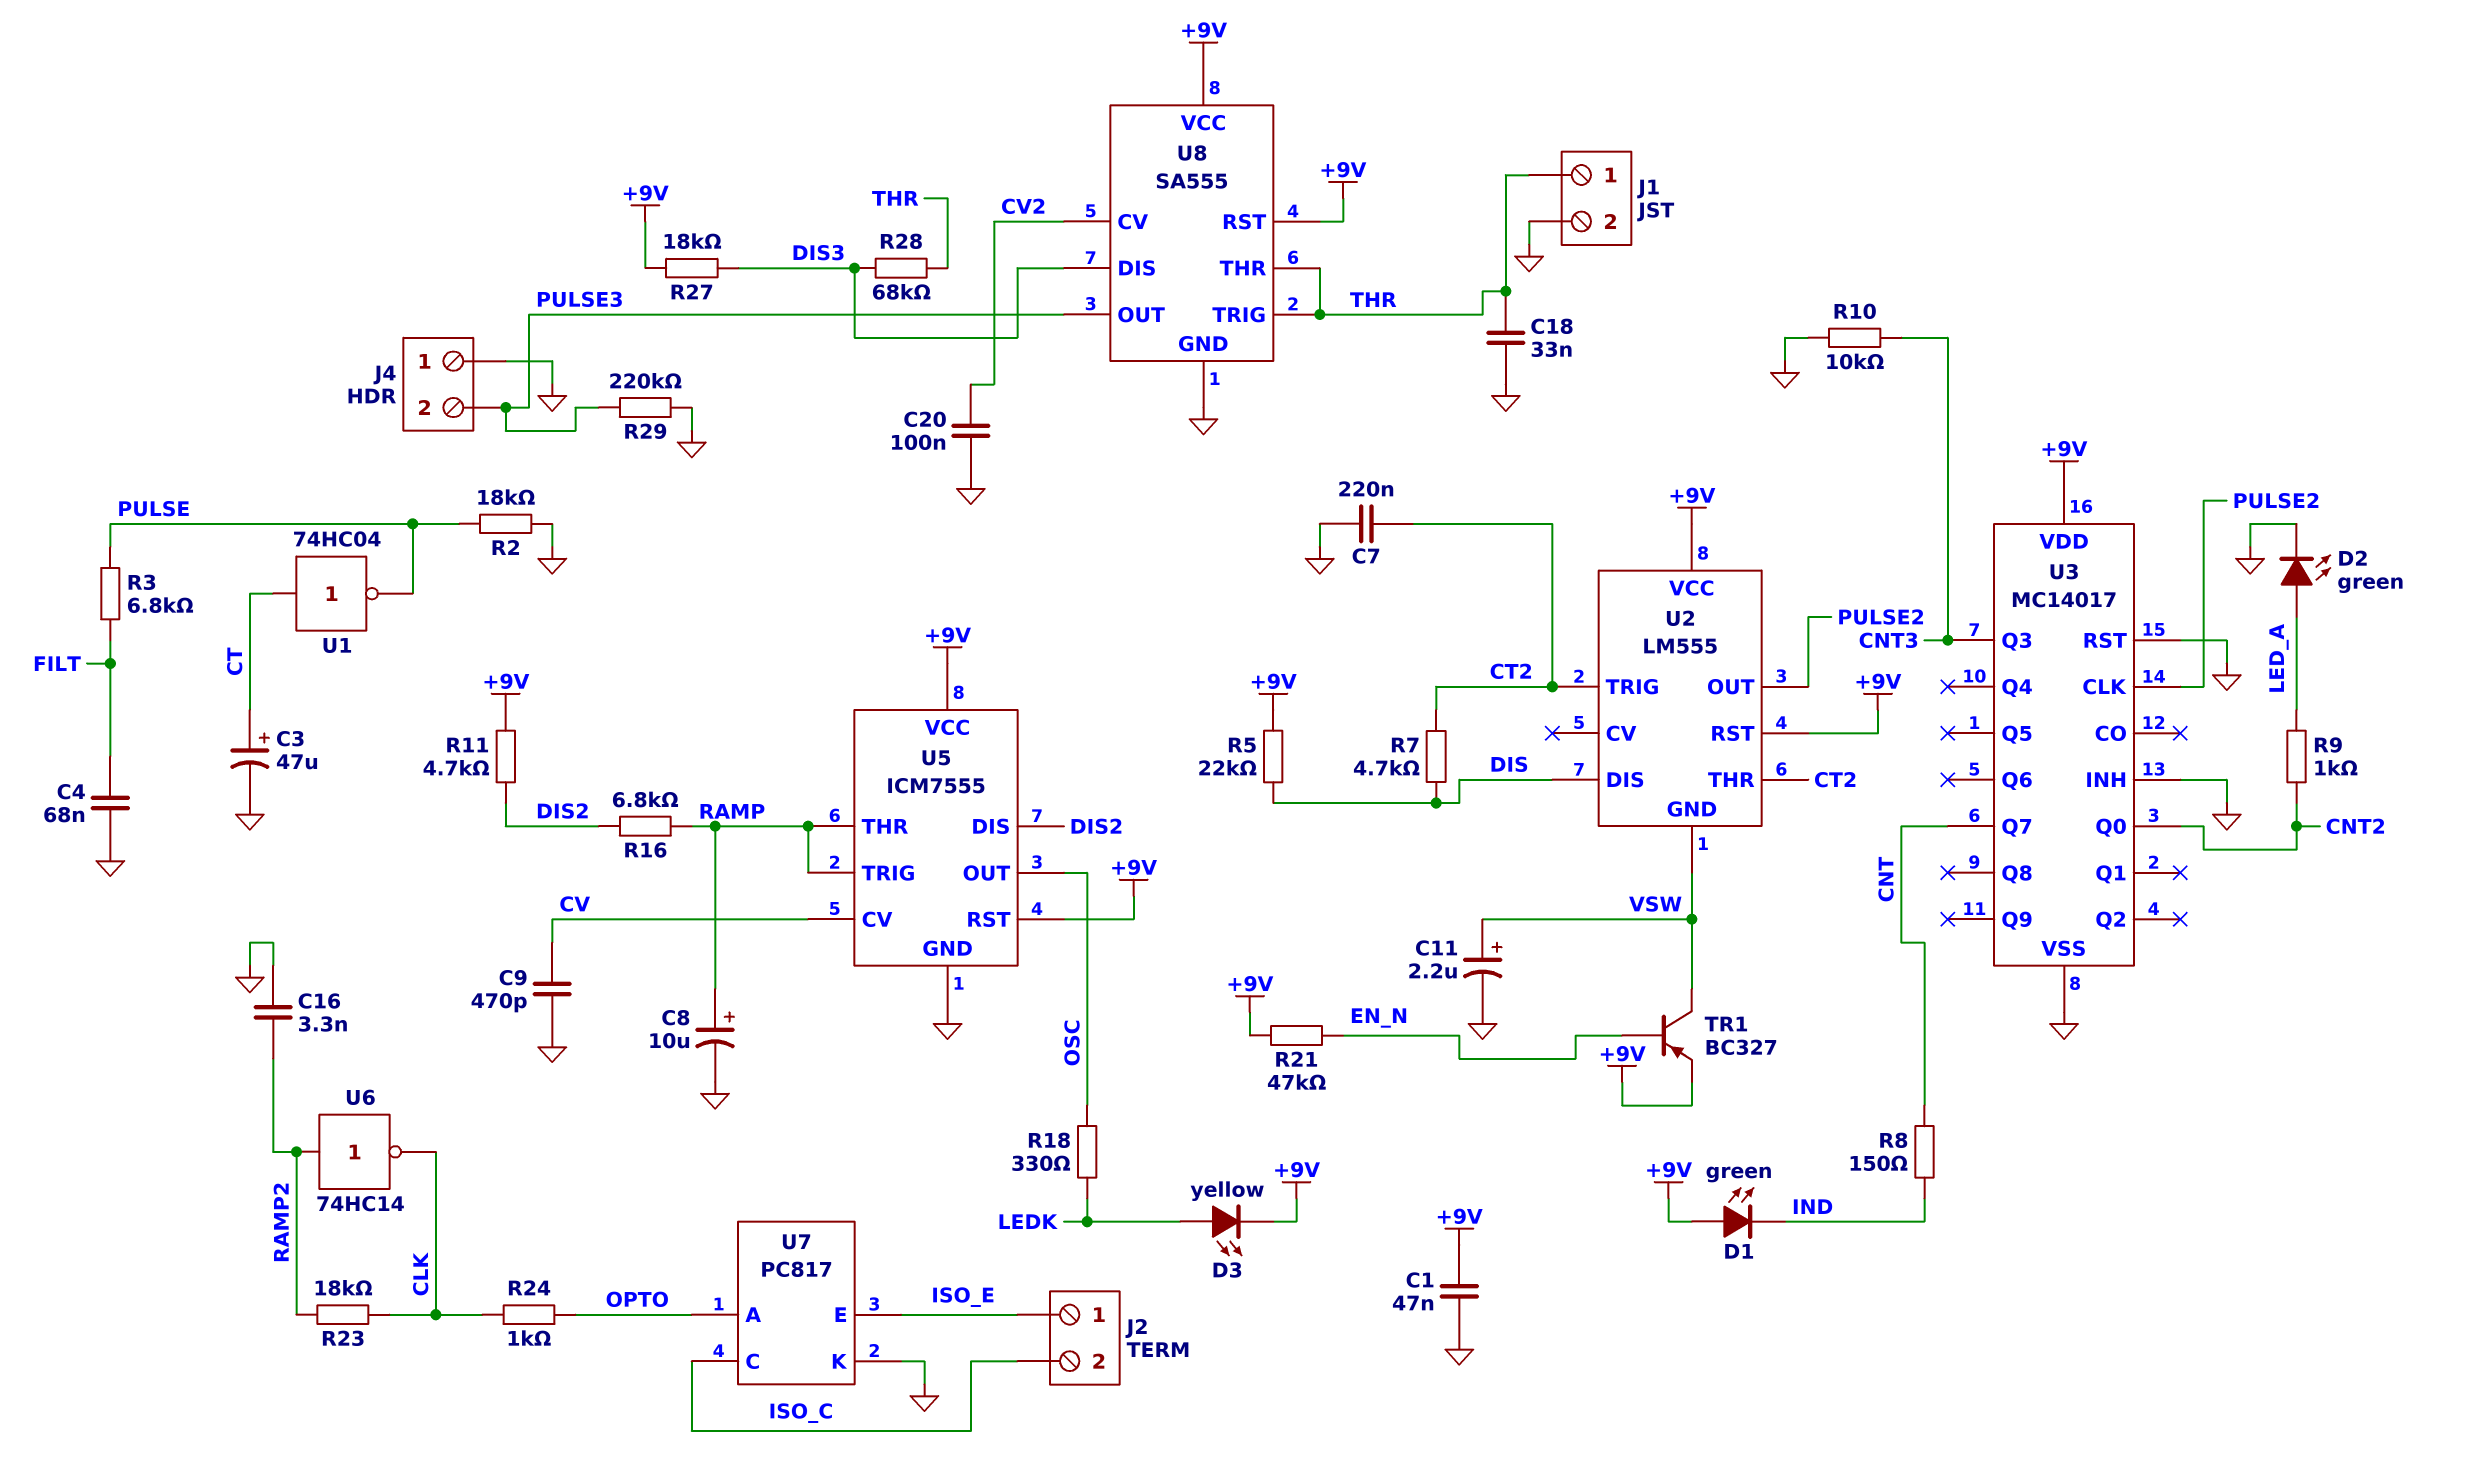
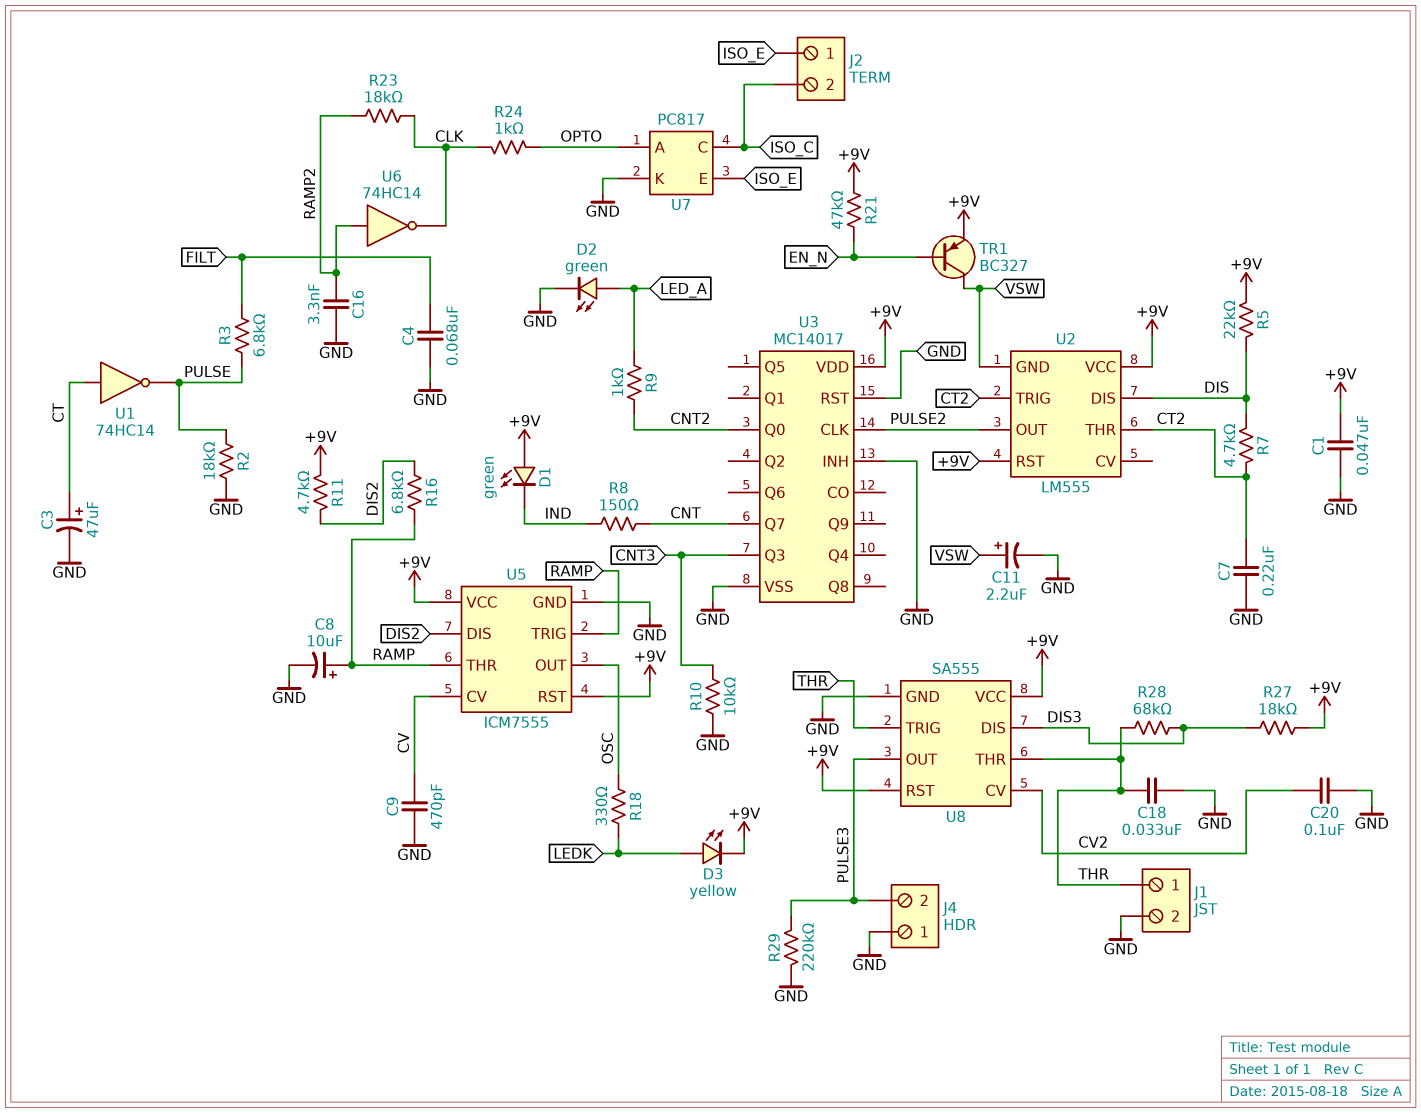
U1: NOT 74HC04 (in CT, out PULSE) -> NOT 74HC14 (in CT, out PULSE)

